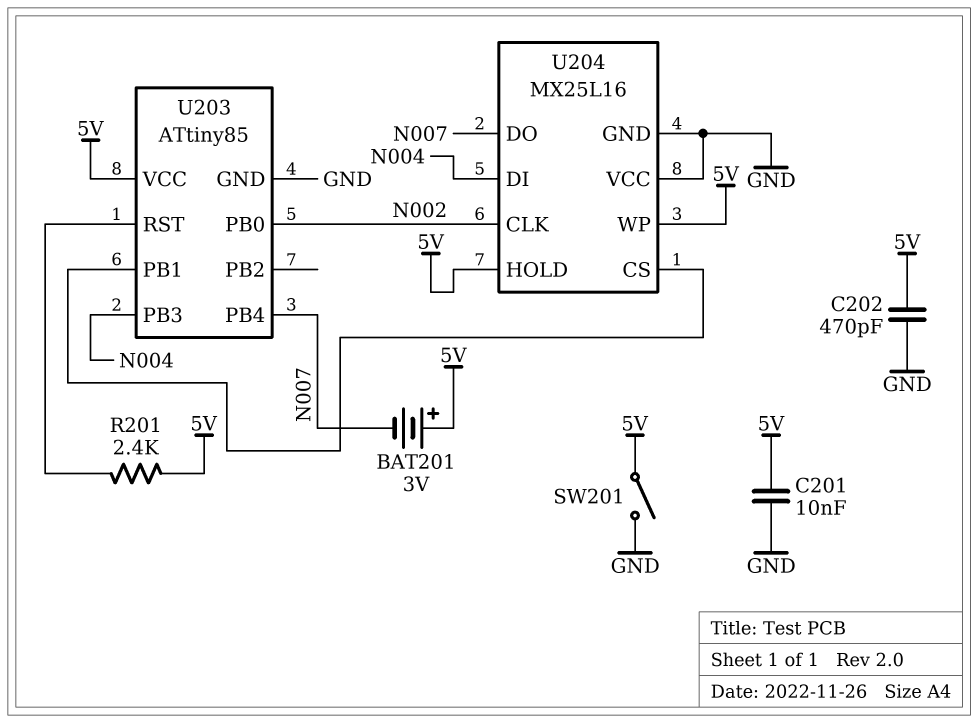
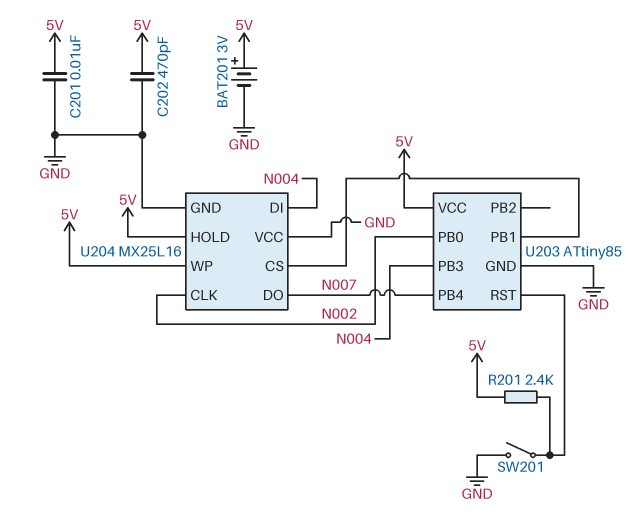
BAT201: 3V (plus 5V, minus N007) -> 3V (plus 5V, minus GND)
SW201: switch (5V, GND) -> switch (GND, U203/RST)

